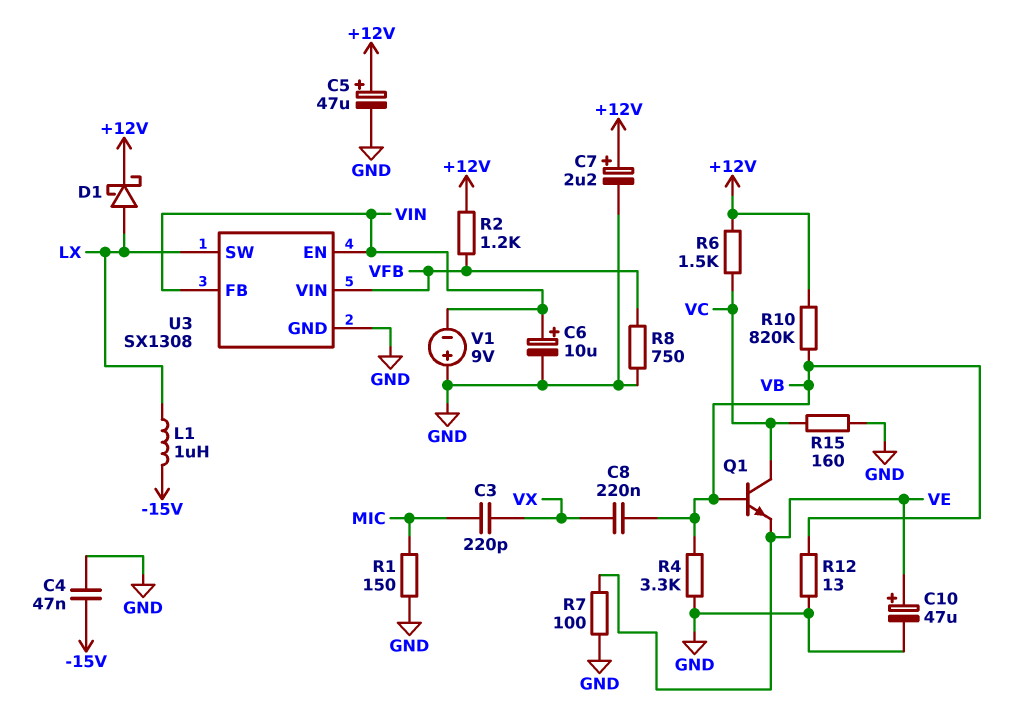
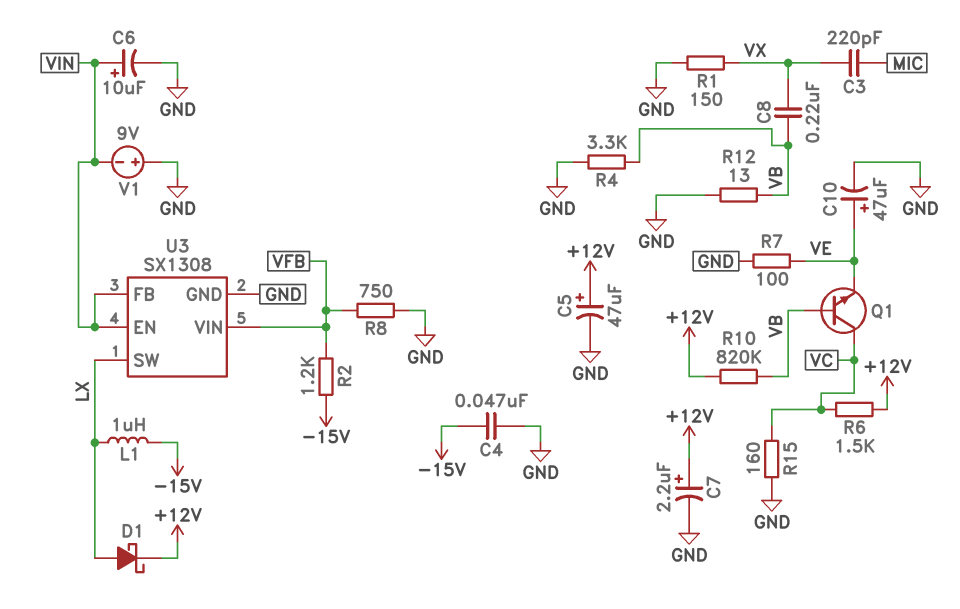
R1: 150 (GND, MIC) -> 150 (GND, VX)
R2: 1.2k (+12V, VFB) -> 1.2k (-15V, VFB)

